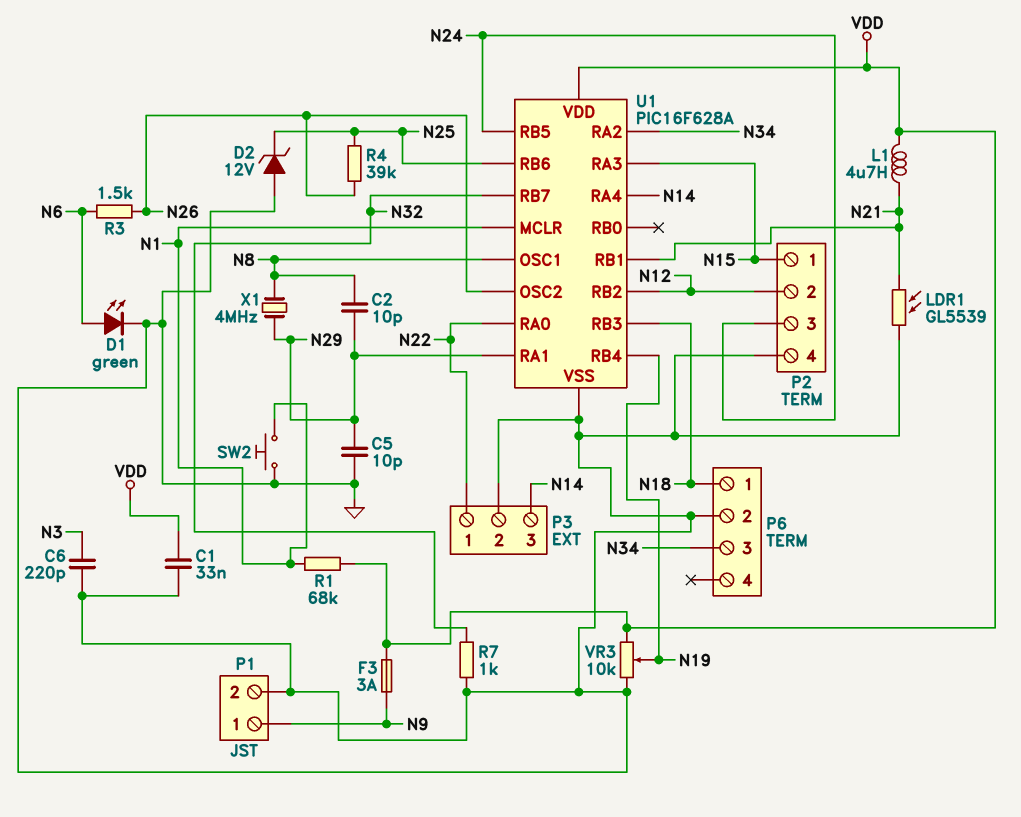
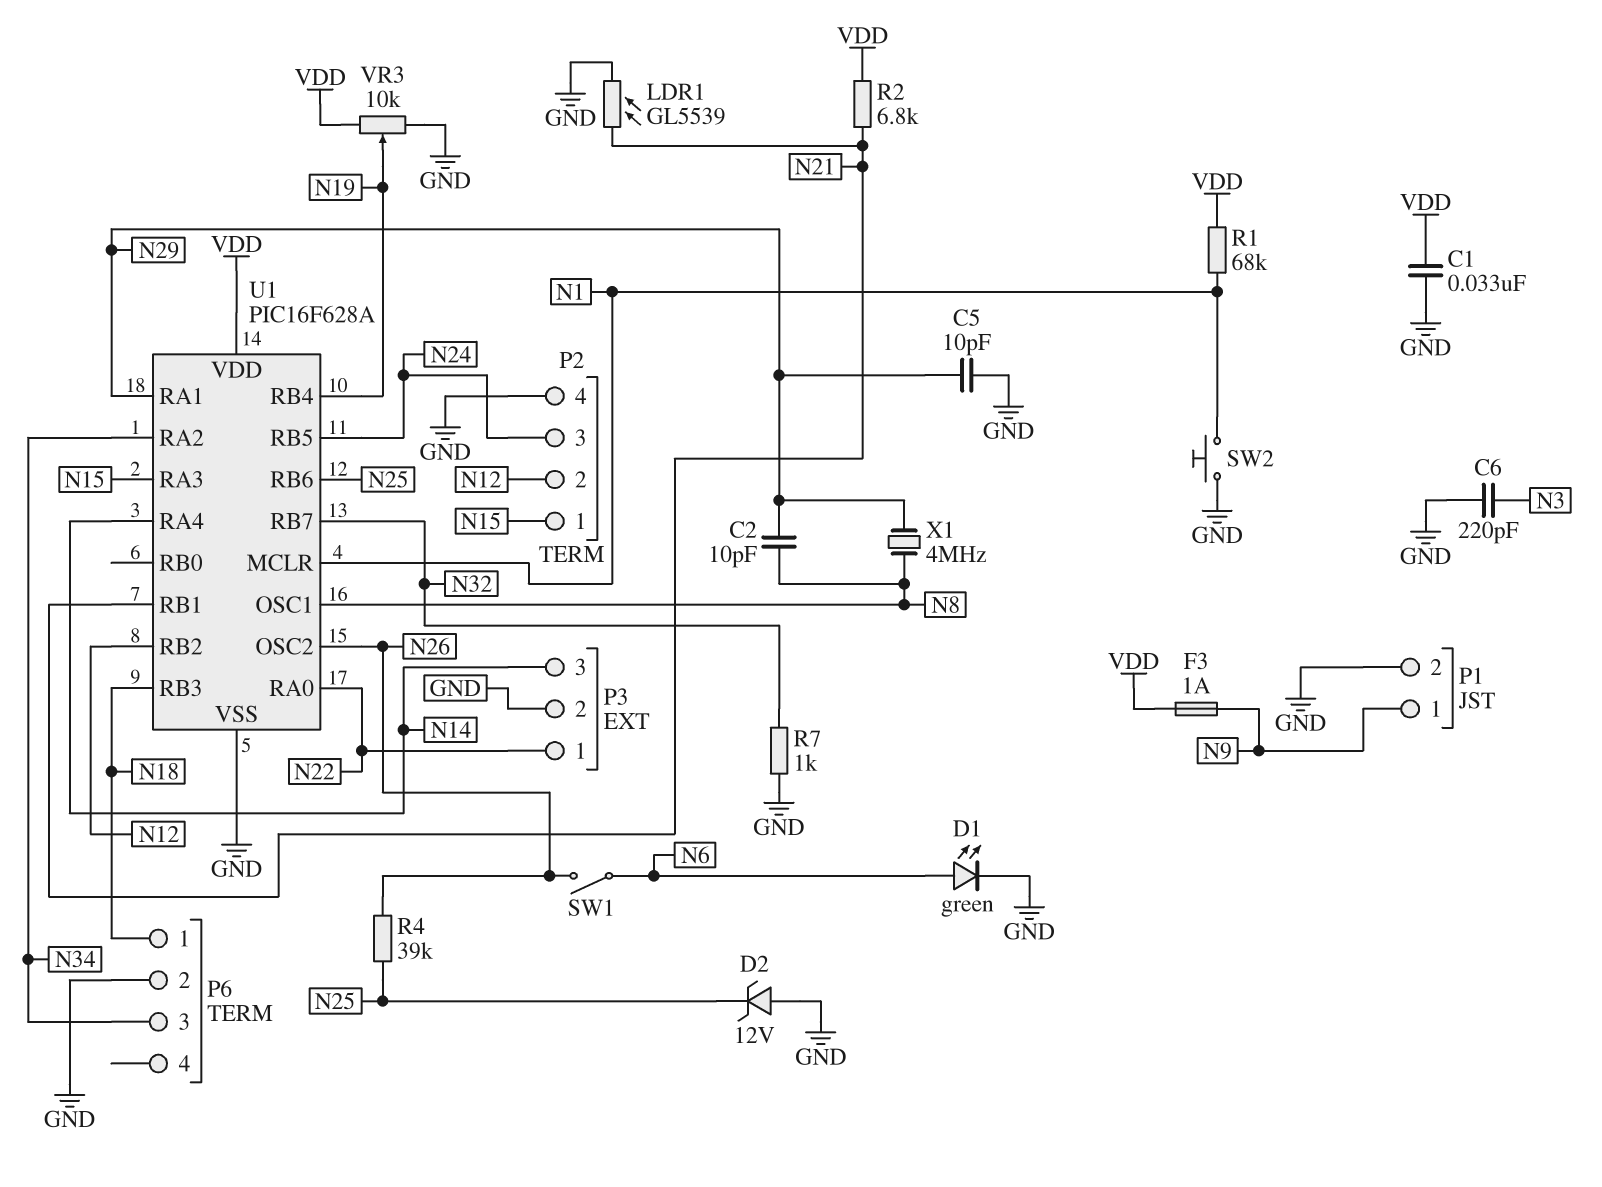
F3: 3A (N9, VDD) -> 1A (N9, VDD)
L1: 4.7uH (N21, VDD) -> none
R2: none -> 6.8k (N21, VDD)
R3: 1.5k (N6, N26) -> none
SW1: none -> switch (N6, N26)

